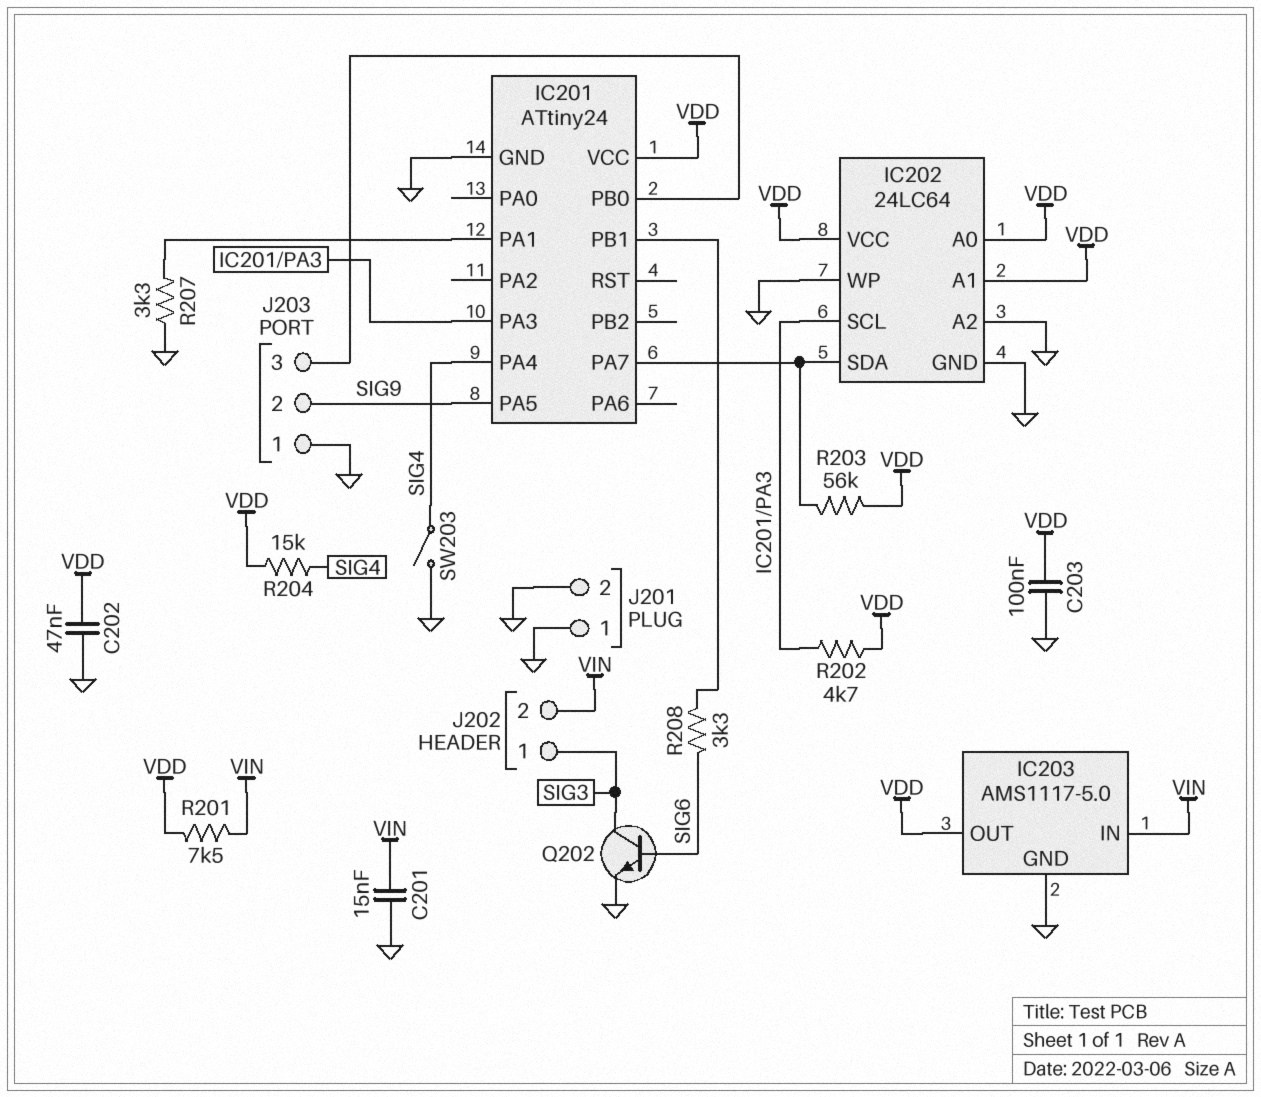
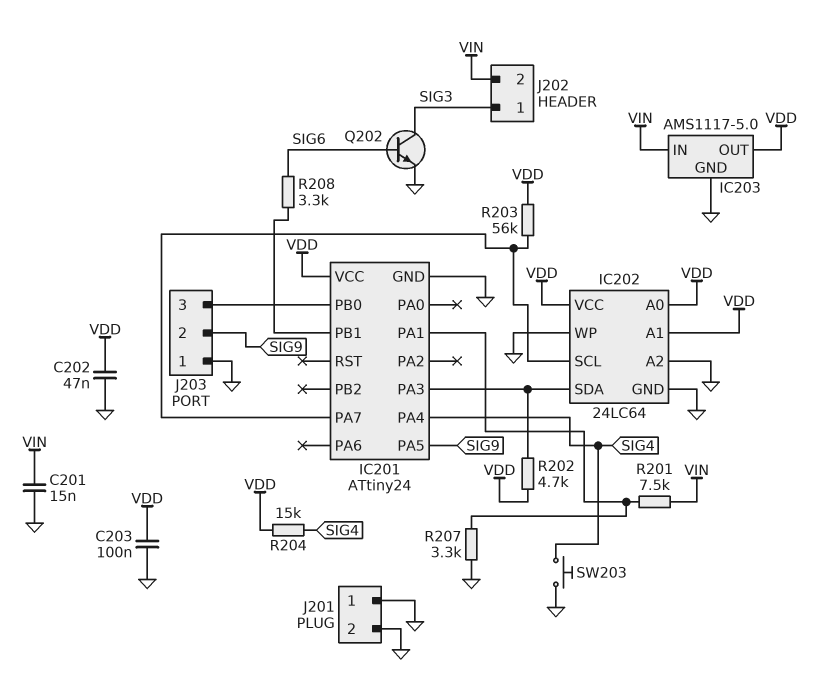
IC202 pin SCL: IC201/PA3 -> IC201/PA7
IC202 pin SDA: IC201/PA7 -> IC201/PA3
R201: 7.5k (VDD, VIN) -> 7.5k (IC201/PA1, VIN)
SW203: switch (GND, SIG4) -> button (GND, SIG4)

